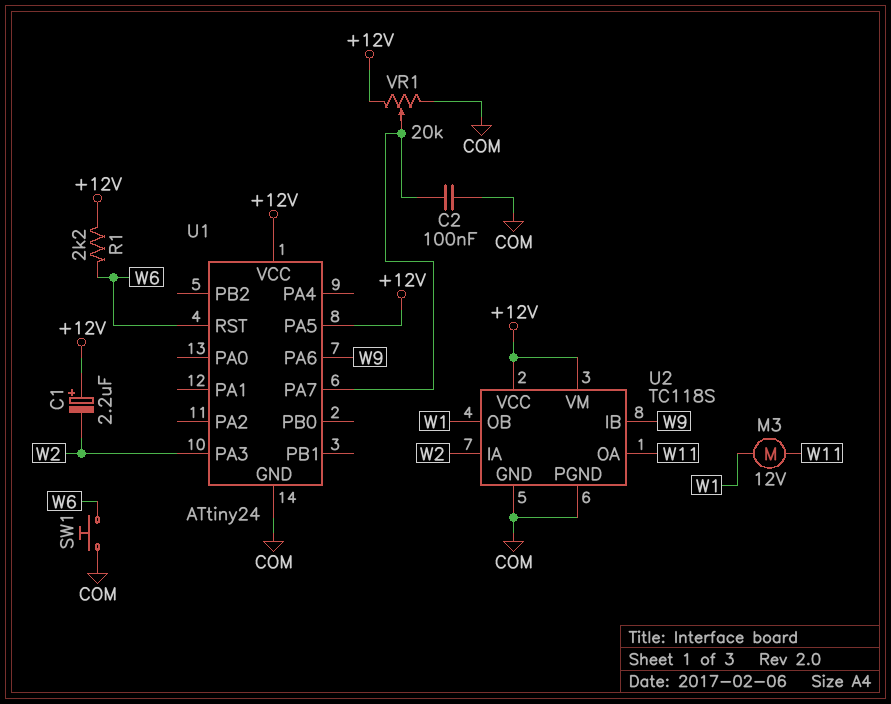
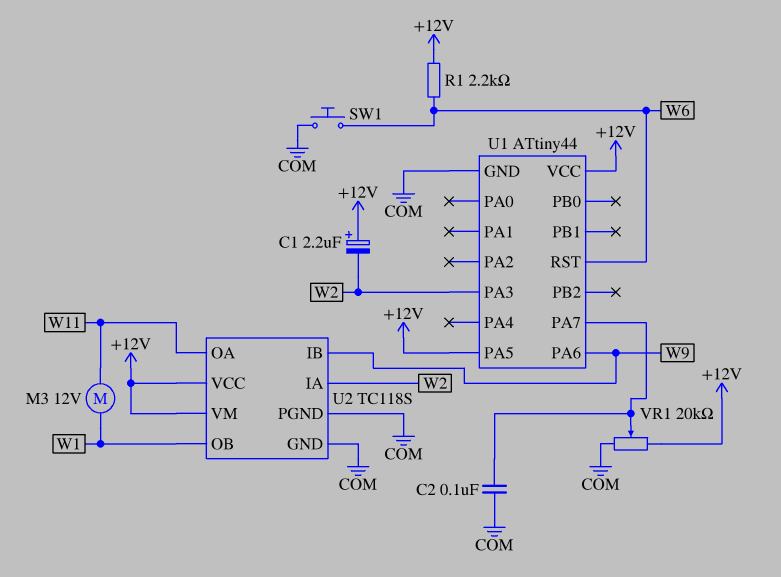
U1: ATtiny24 -> ATtiny44

